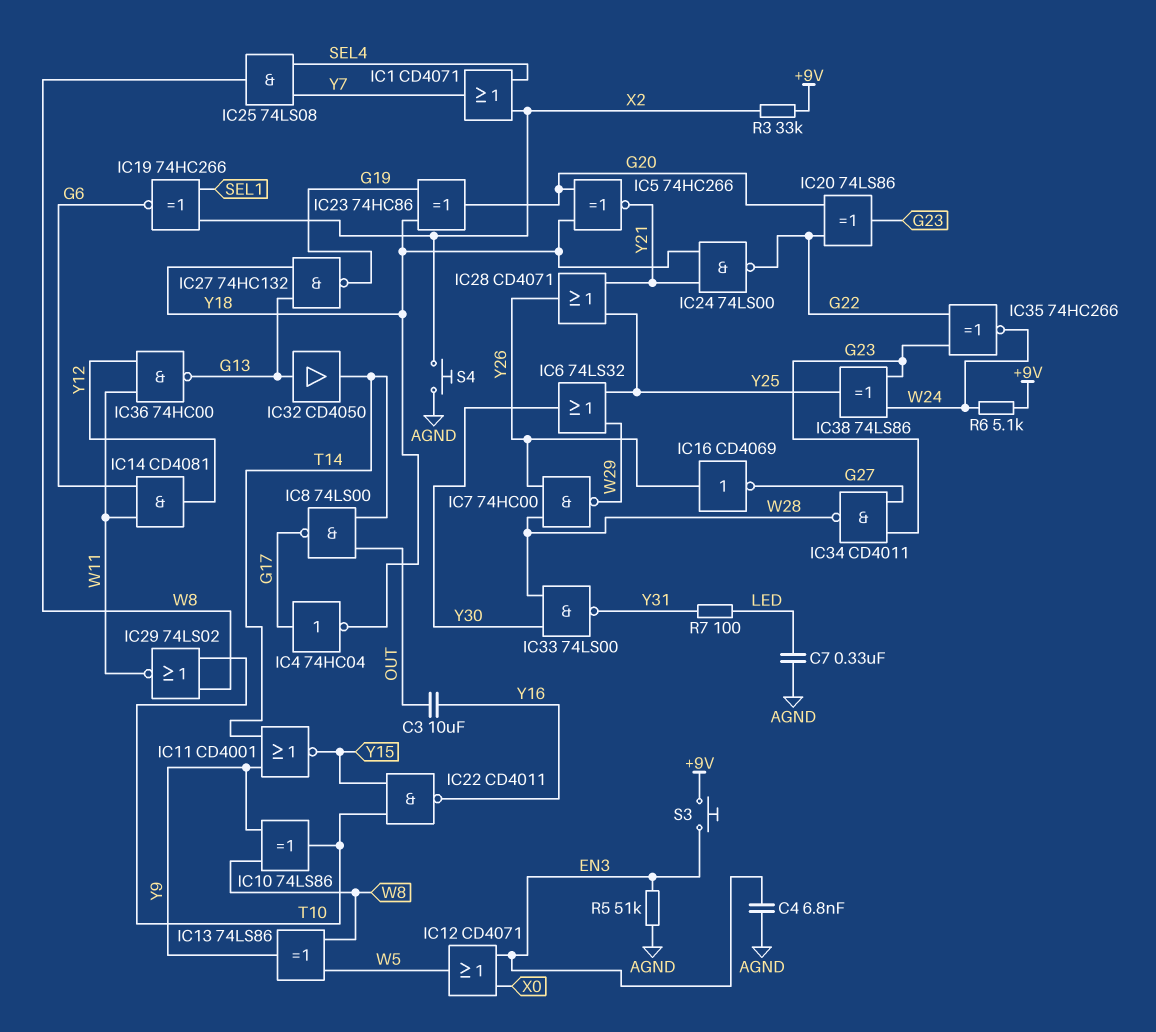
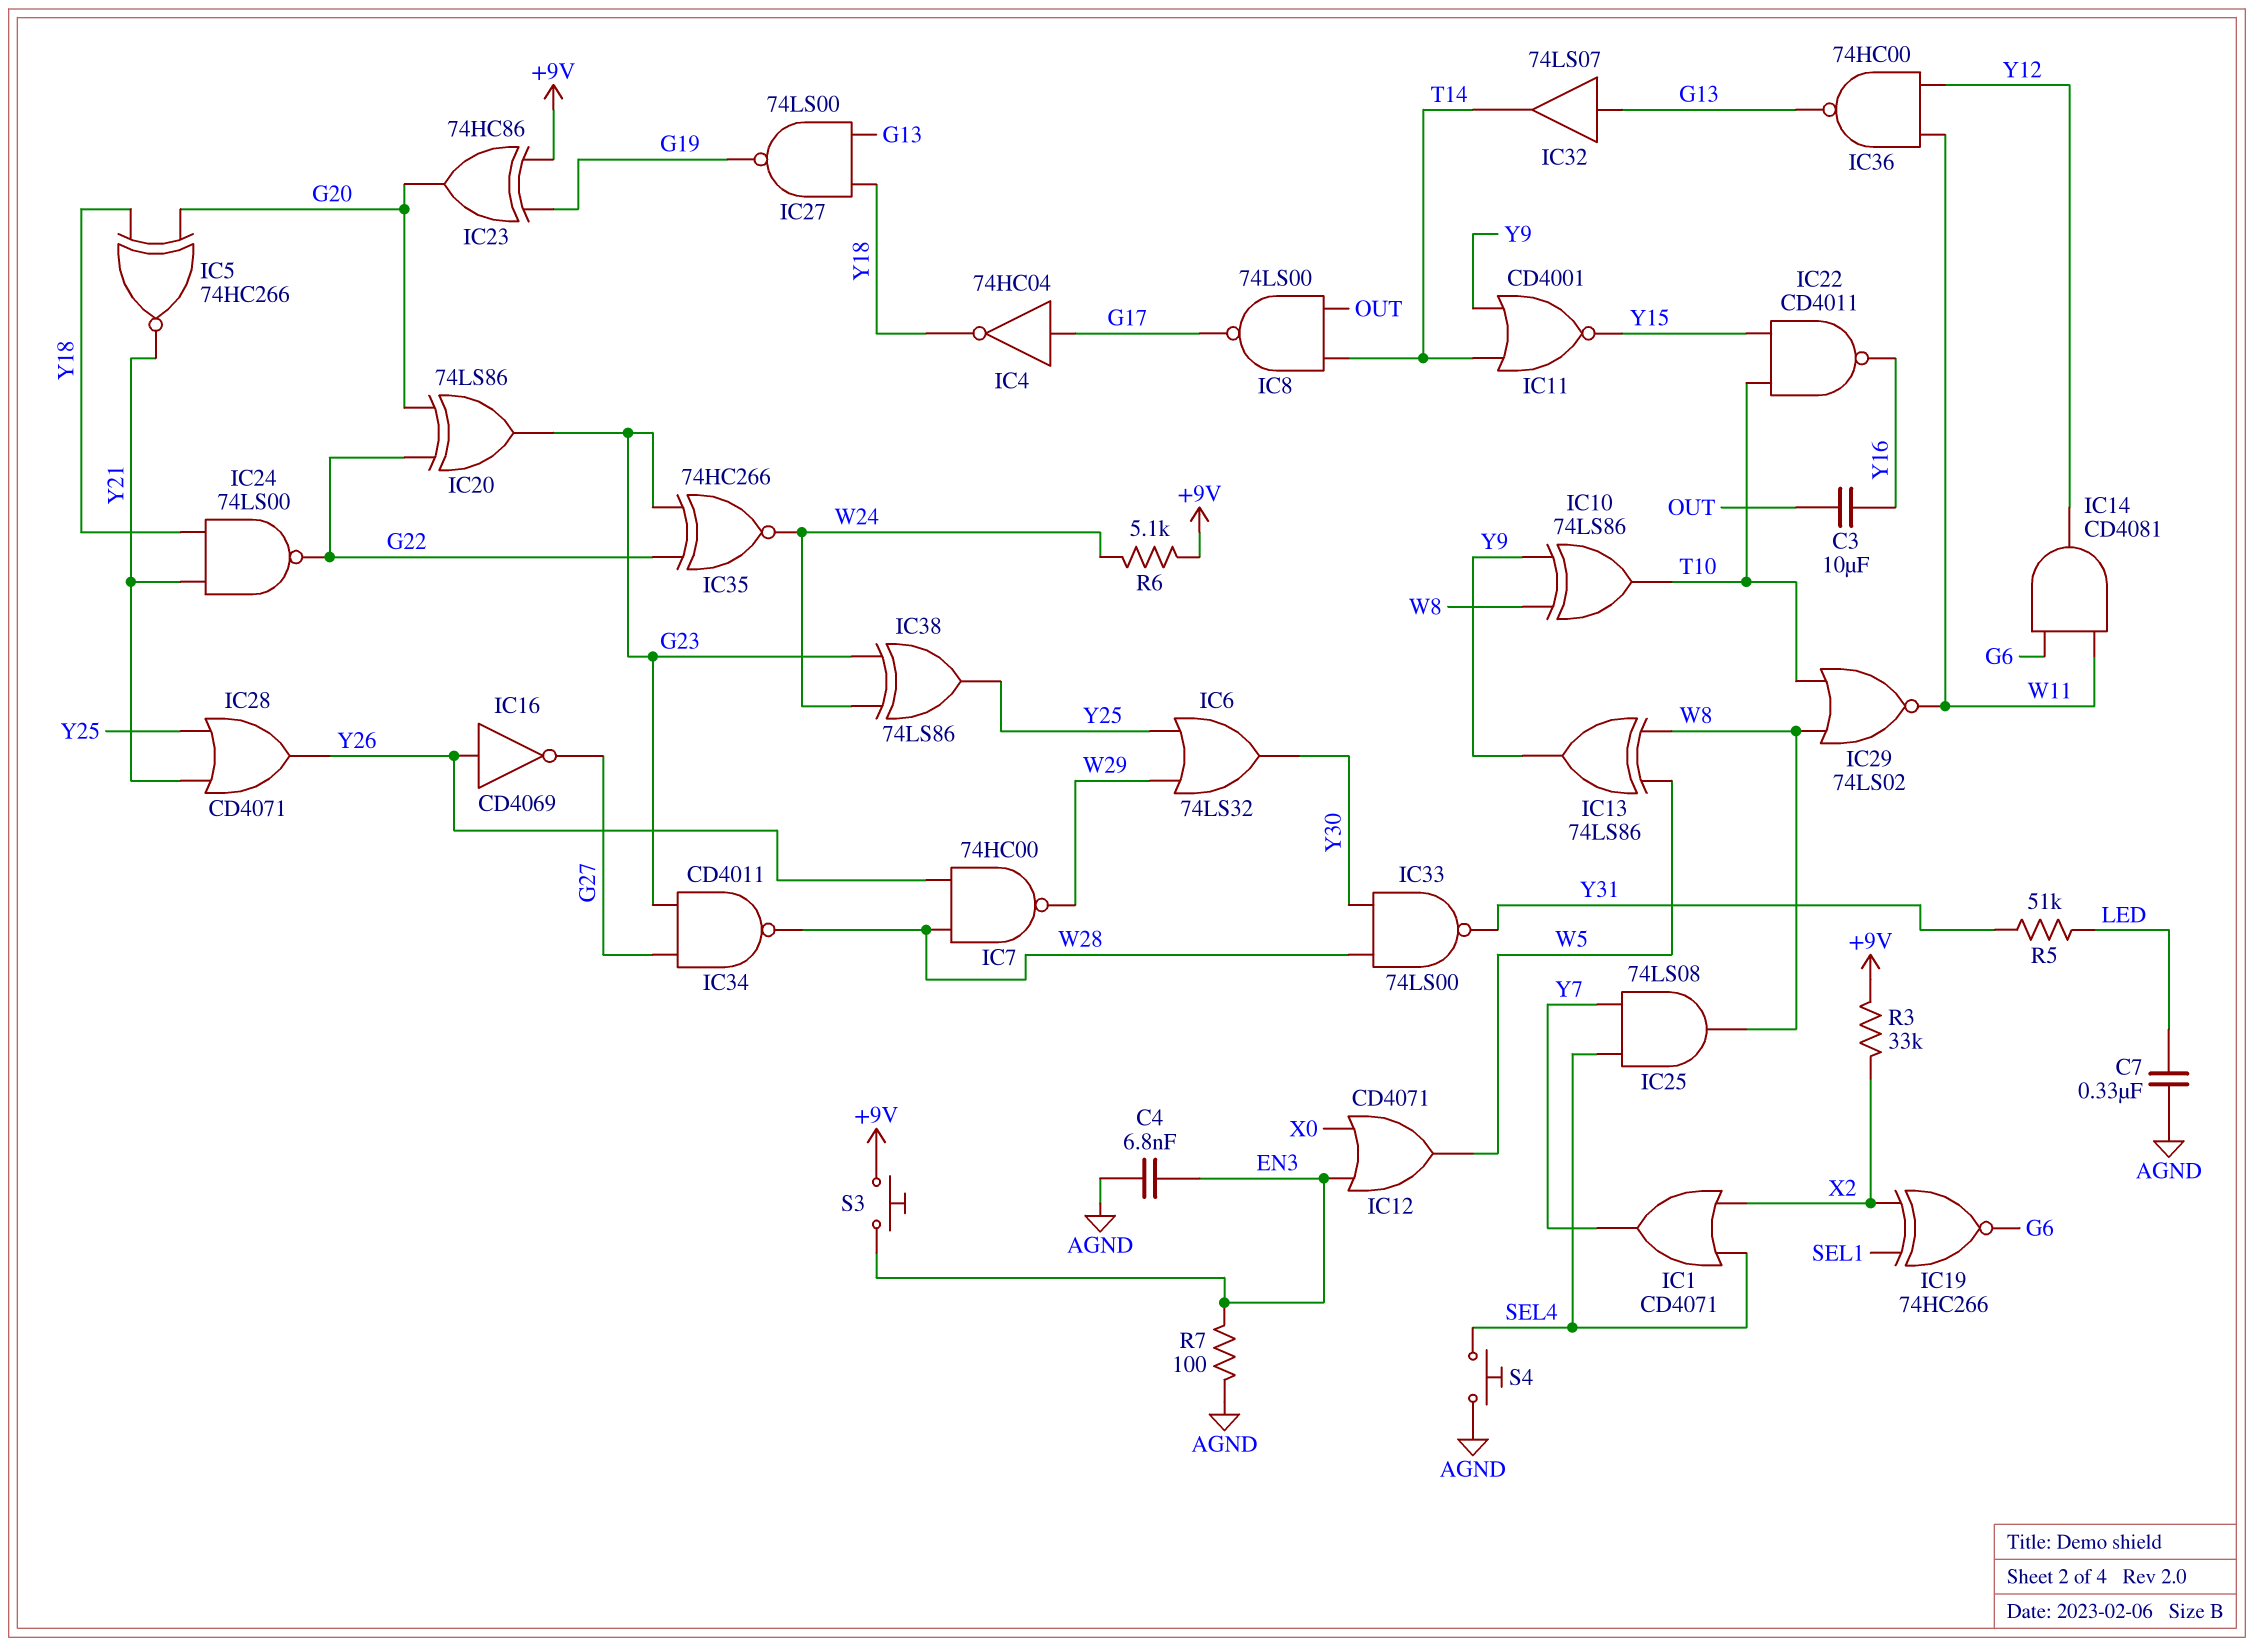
IC23: XOR 74HC86 (in G19, in Y18, out G20) -> XOR 74HC86 (in +9V, in G19, out G20)
IC27: NAND 74HC132 (in G13, in Y18, out G19) -> NAND 74LS00 (in G13, in Y18, out G19)
IC32: buffer CD4050 (in G13, out T14) -> buffer 74LS07 (in G13, out T14)
R5: 51k (AGND, EN3) -> 51k (LED, Y31)
R7: 100 (LED, Y31) -> 100 (AGND, EN3)
S4: button (AGND, X2) -> button (AGND, SEL4)

